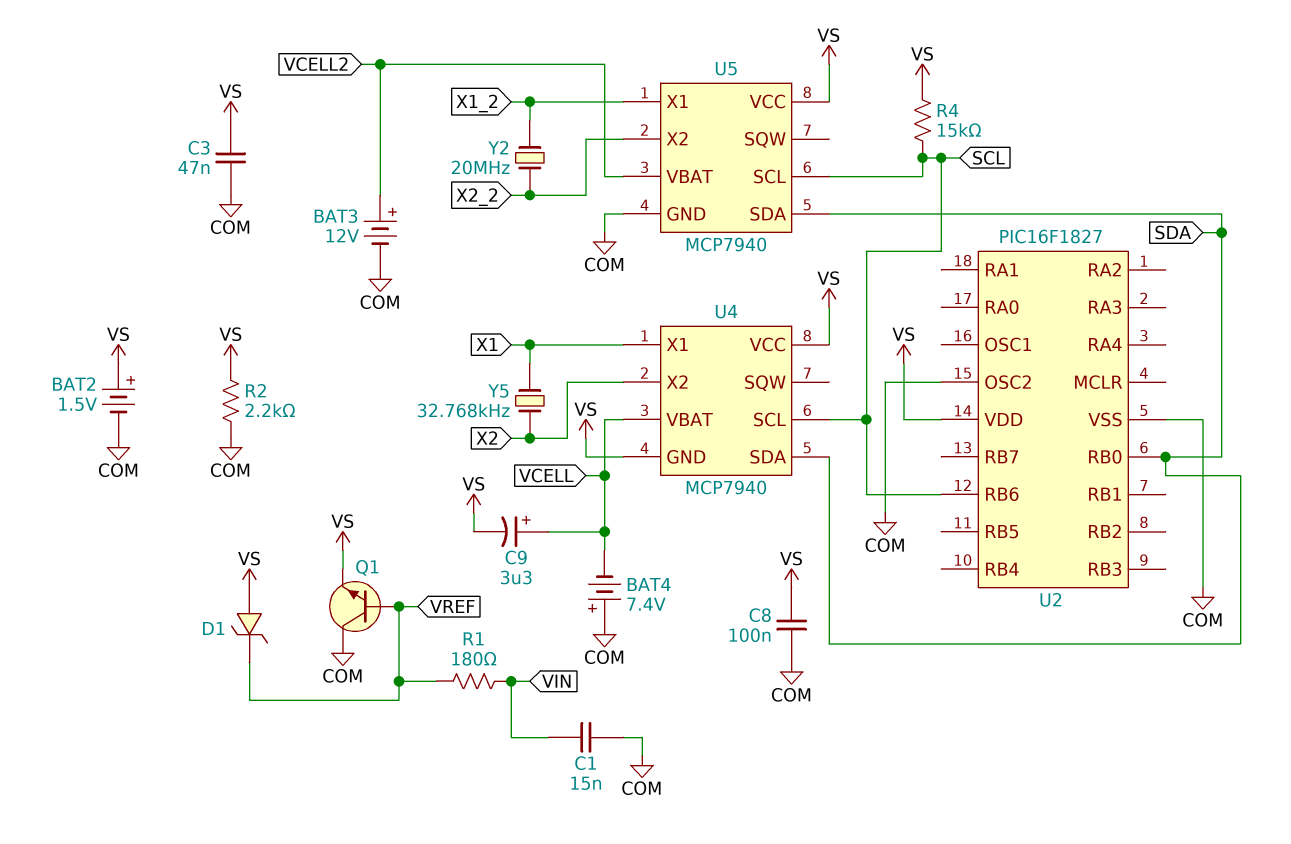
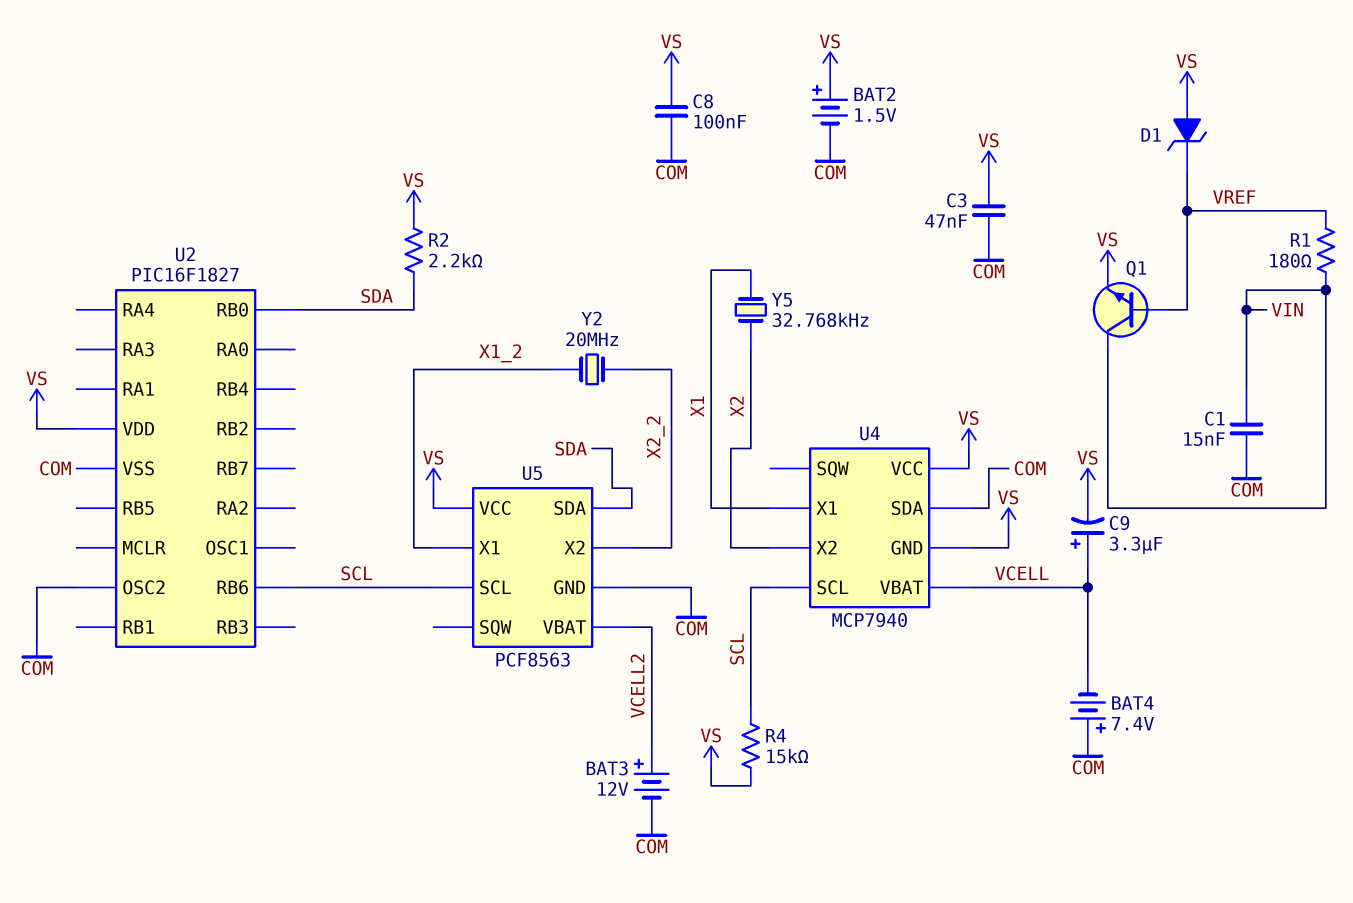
Q1: NPN (B VREF, C COM, E VS) -> NPN (B VREF, C VIN, E VS)
R2: 2.2k (COM, VS) -> 2.2k (SDA, VS)
U4 pin SDA: SDA -> COM
U5: MCP7940 -> PCF8563

